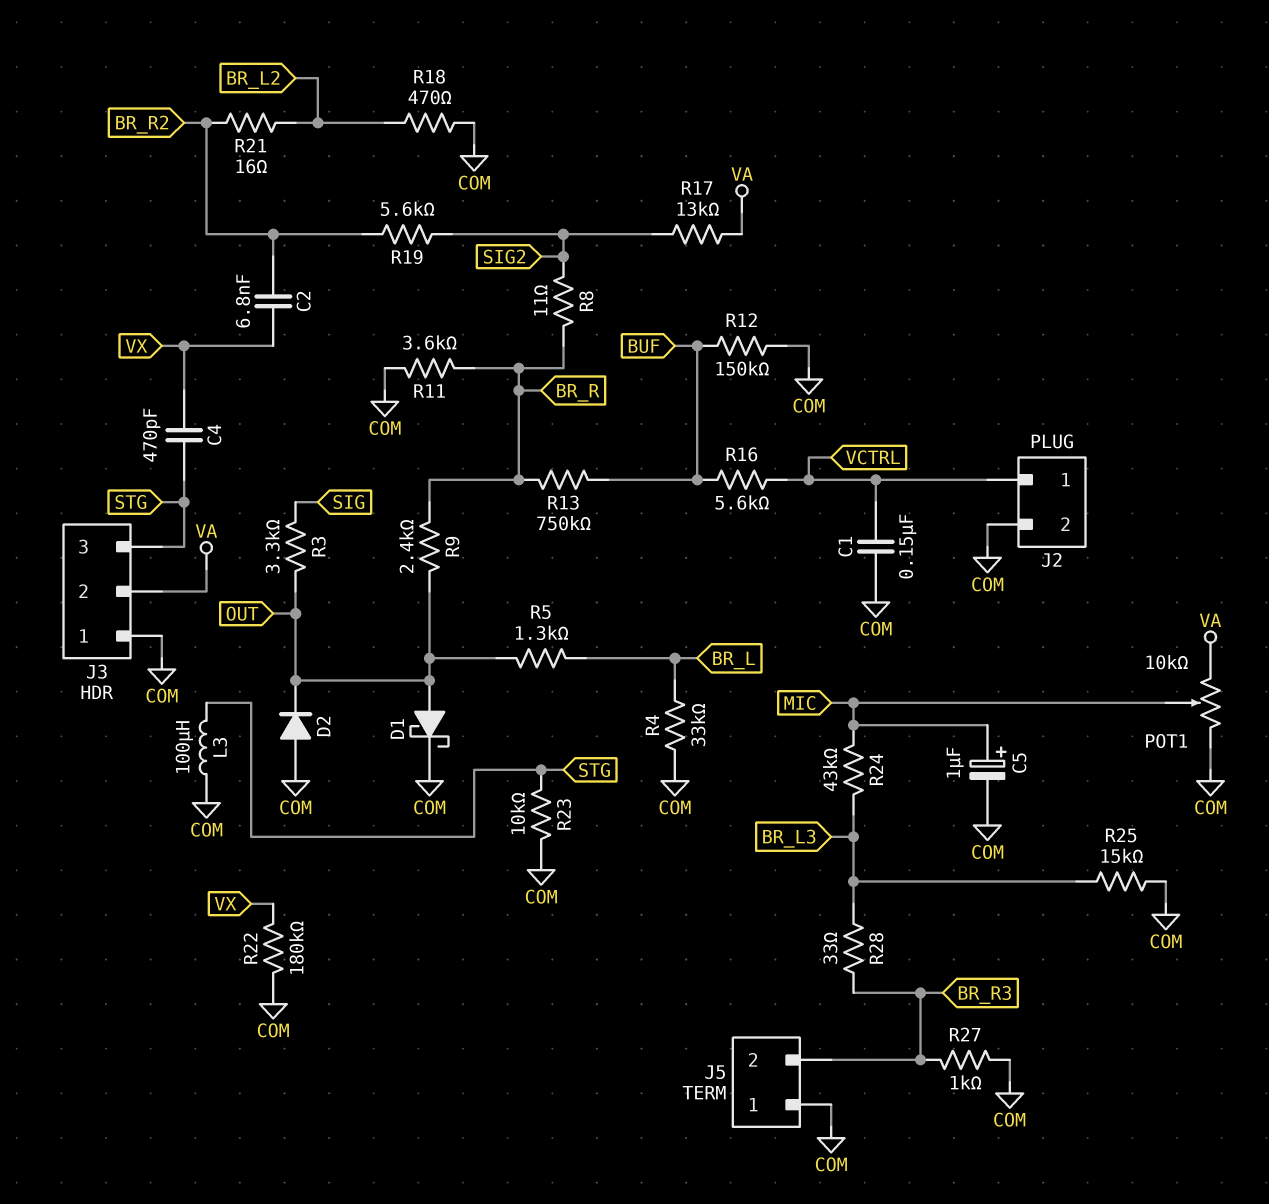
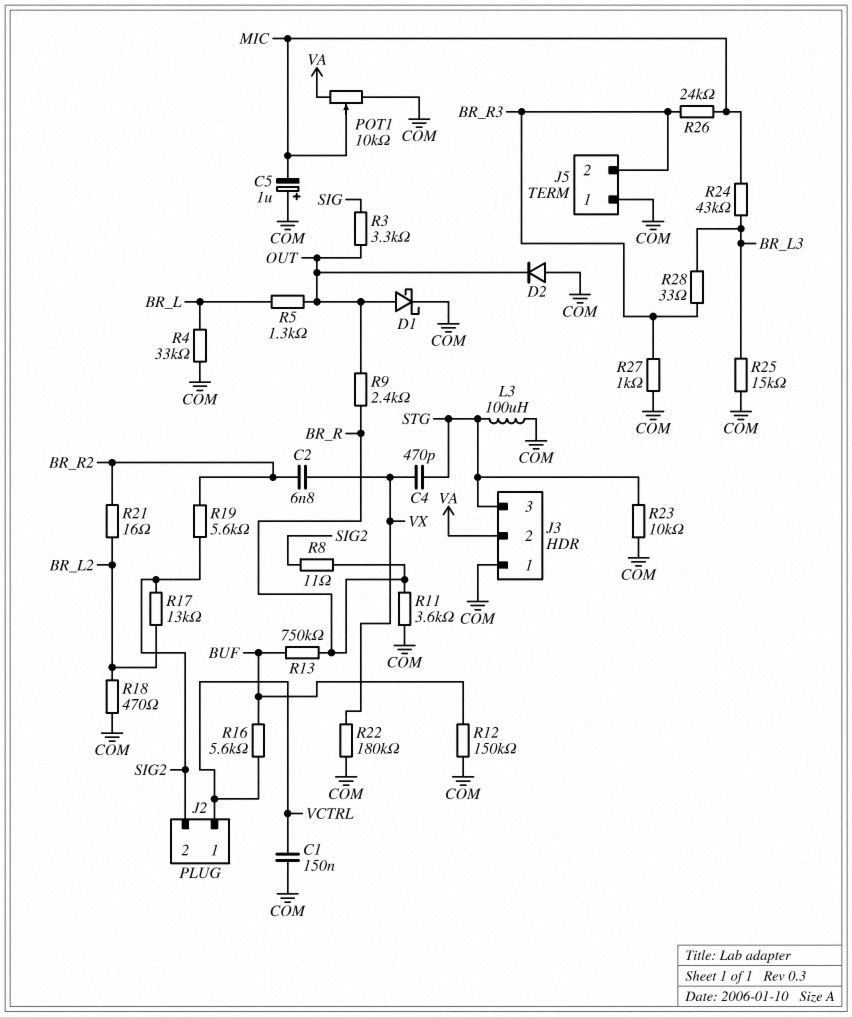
C5: 1uF (plus MIC, minus COM) -> 1uF (plus COM, minus MIC)
J2 pin 2: COM -> SIG2
R17: 13k (SIG2, VA) -> 13k (BR_L2, SIG2)
R26: none -> 24k (BR_R3, MIC)

